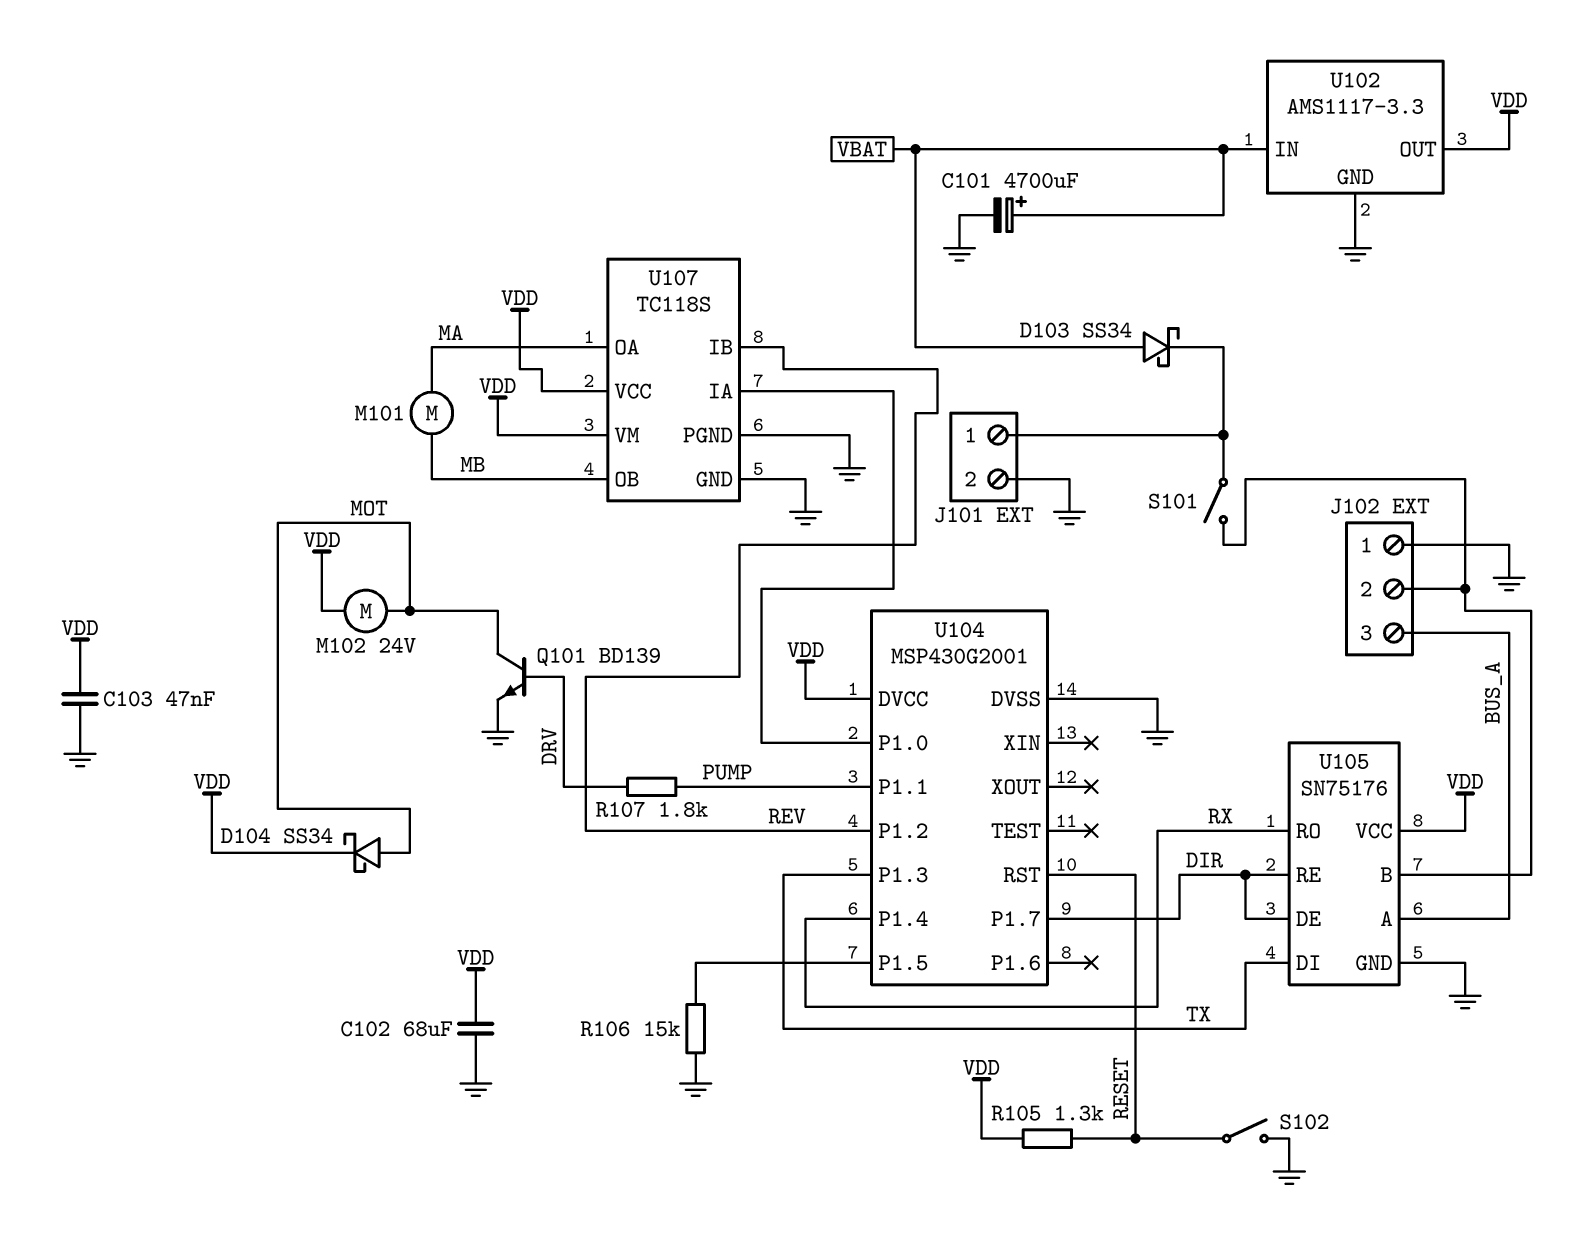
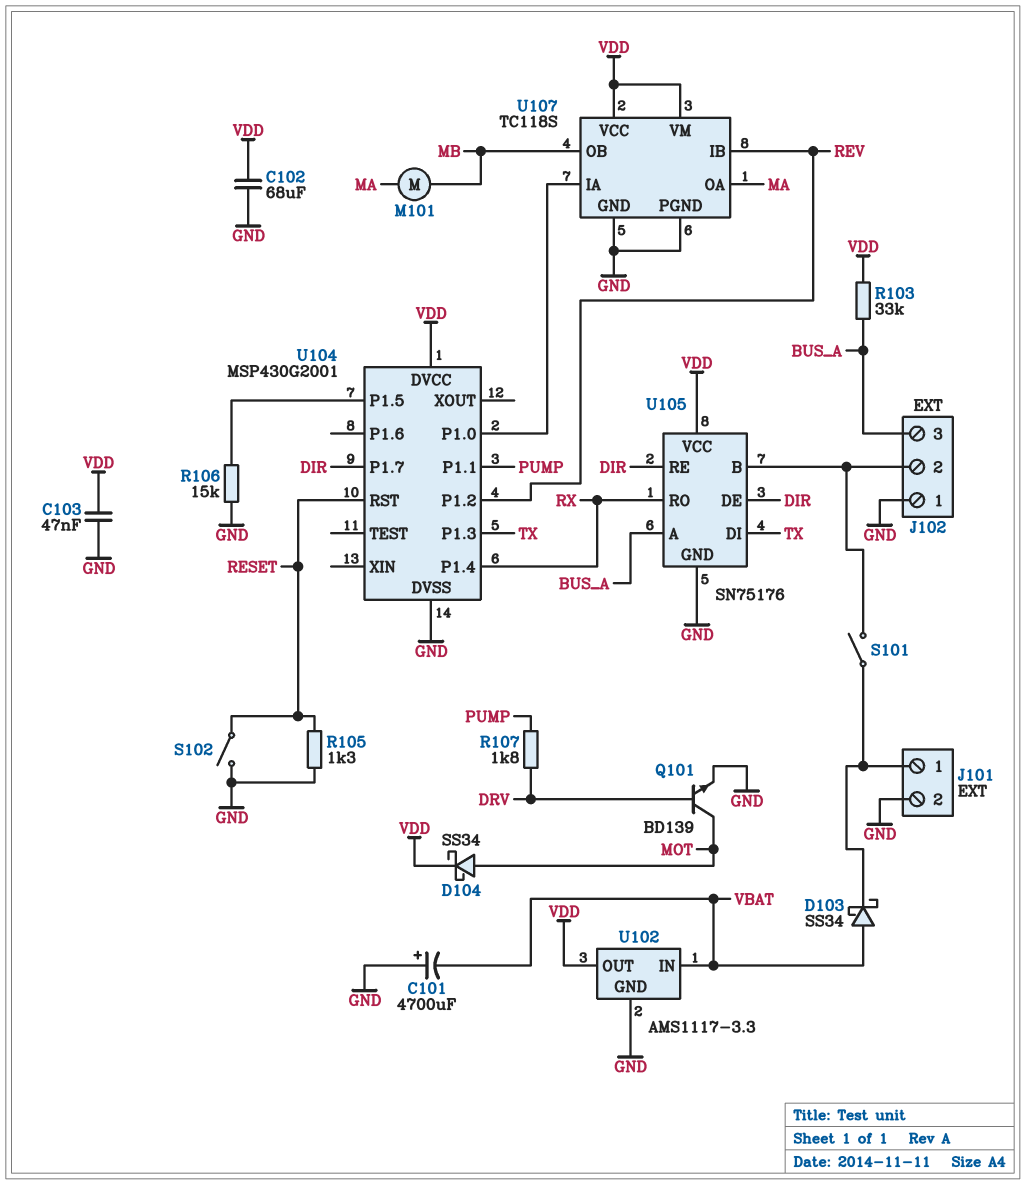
C101: 4700uF (plus VBAT, minus GND) -> 4700uF (plus GND, minus VBAT)
M102: motor 24V (MOT, VDD) -> none
R103: none -> 33k (BUS_A, VDD)
R105: 1.3k (RESET, VDD) -> 1.3k (GND, RESET)

